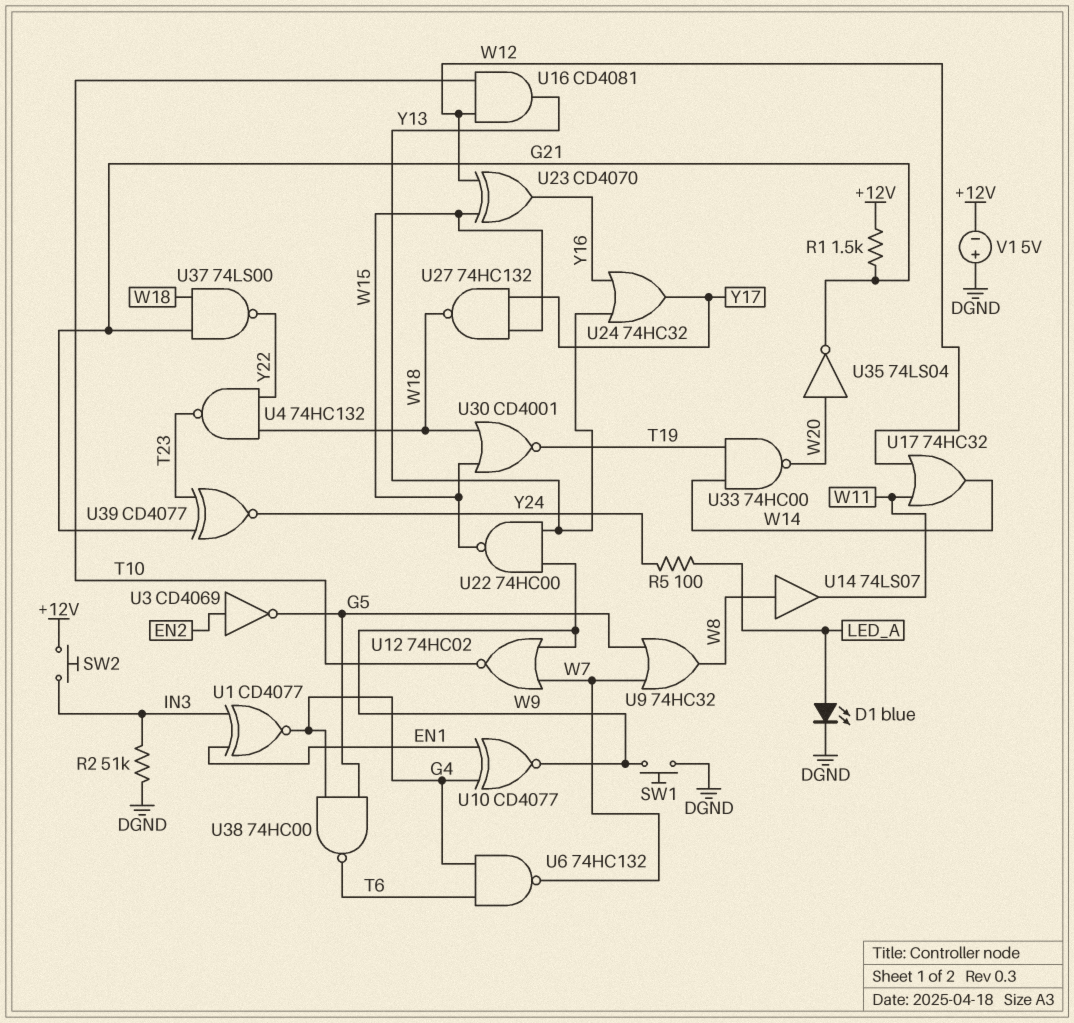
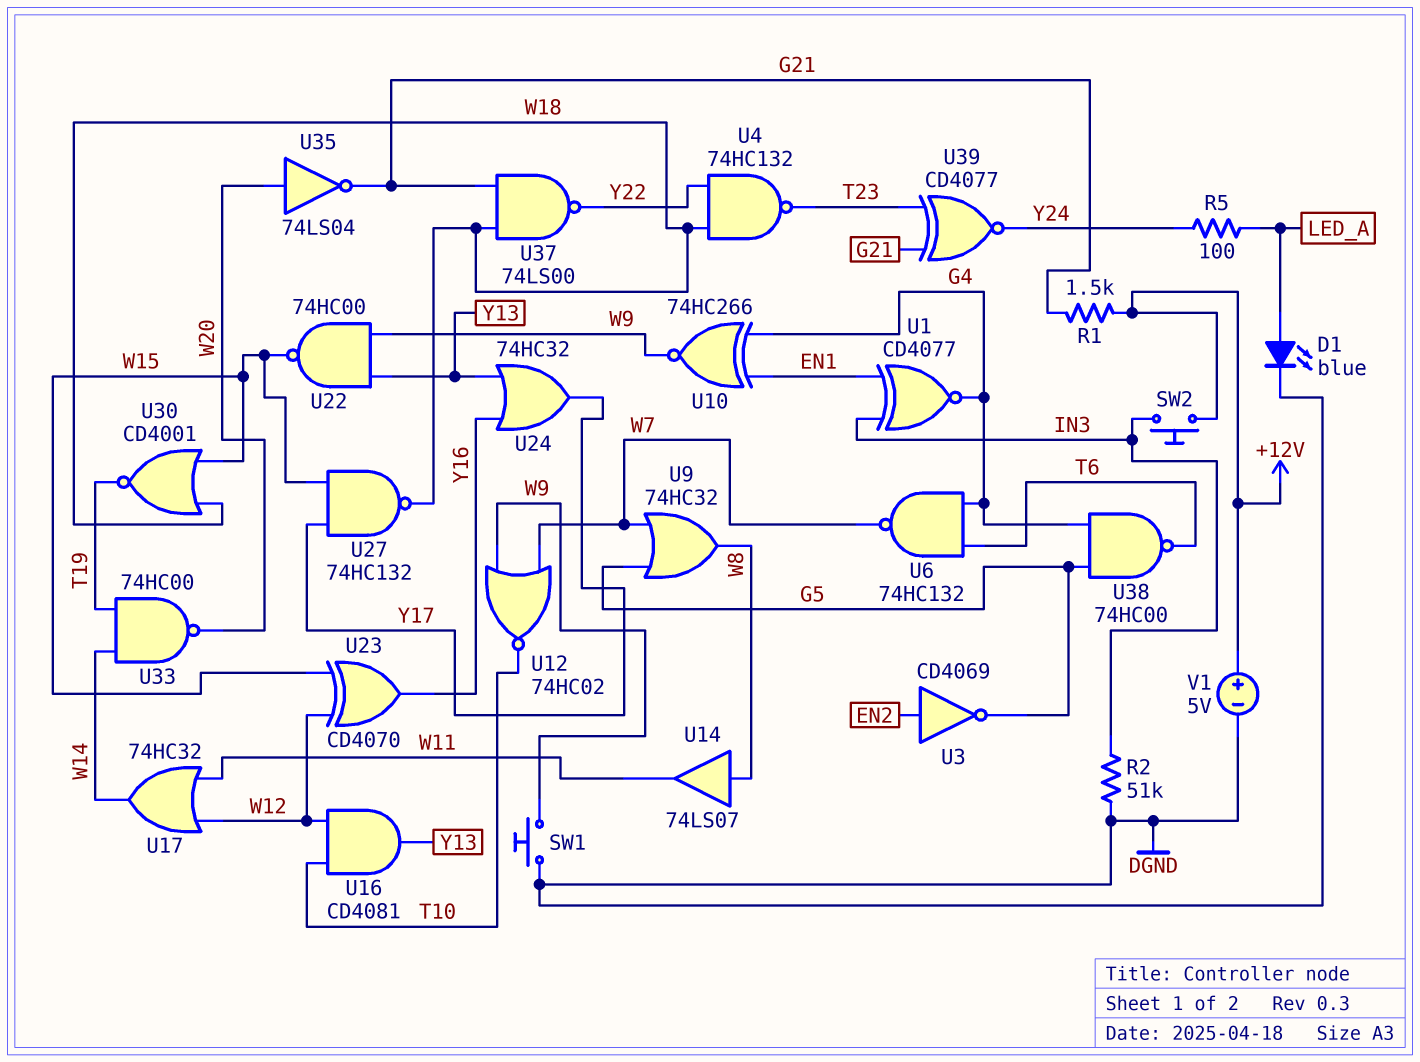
U10: XNOR CD4077 (in EN1, in G4, out W9) -> XNOR 74HC266 (in EN1, in G4, out W9)
V1: 5V (plus DGND, minus +12V) -> 5V (plus +12V, minus DGND)

